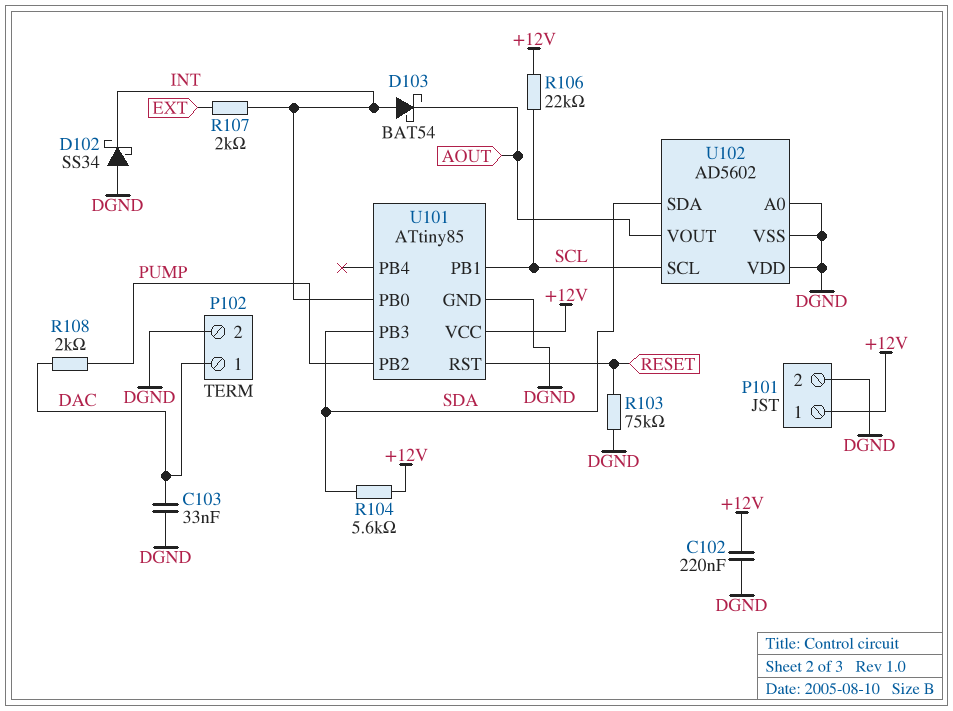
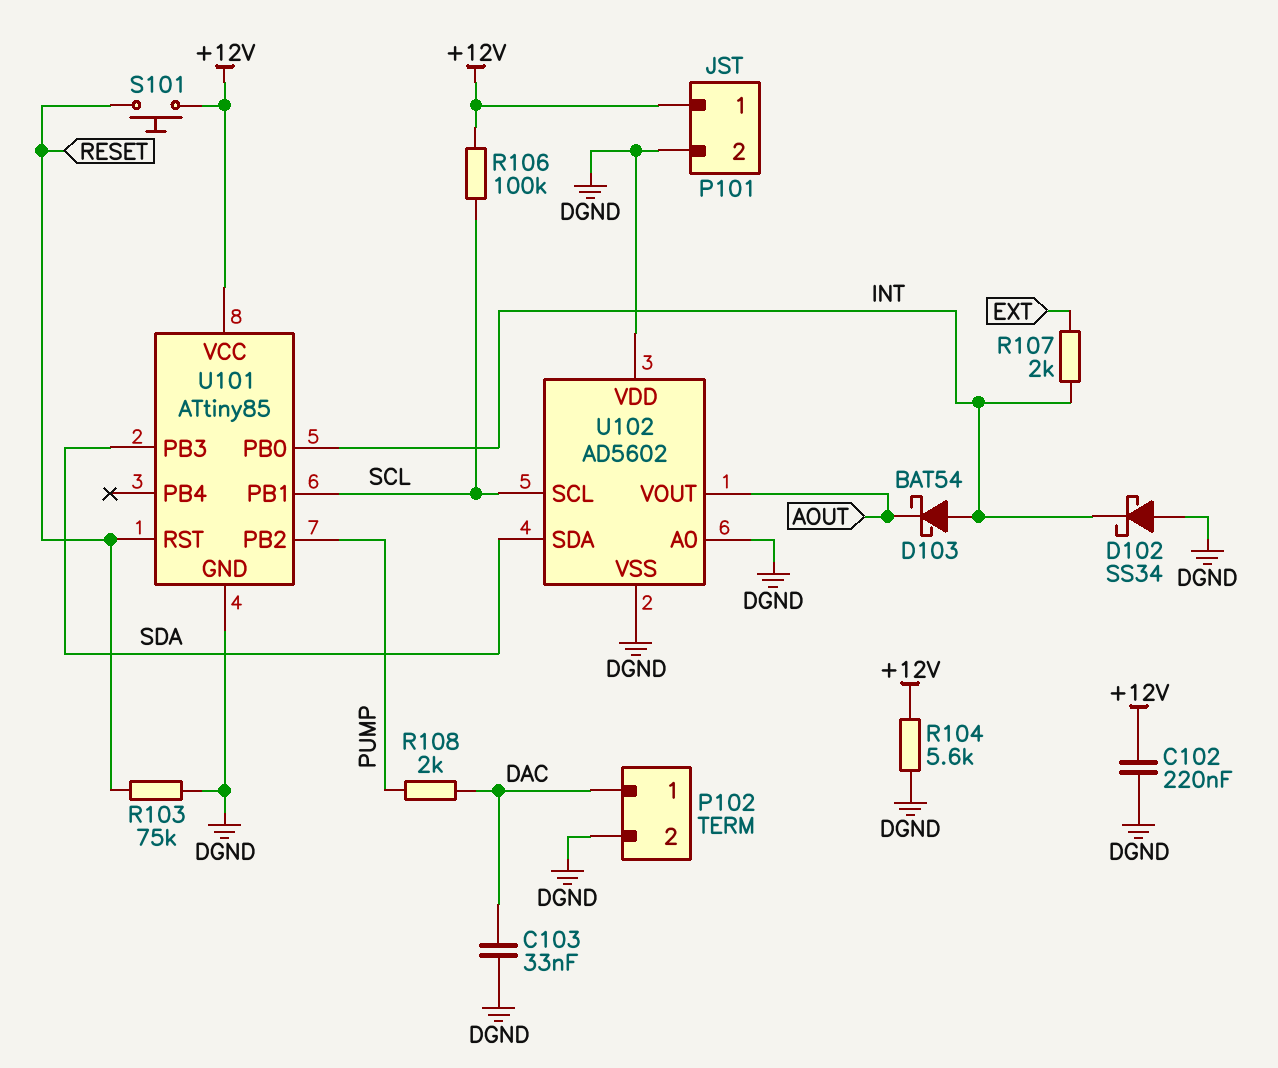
R104: 5.6k (+12V, SDA) -> 5.6k (+12V, DGND)
R106: 22k (+12V, SCL) -> 100k (+12V, SCL)
S101: none -> button (+12V, RESET)

